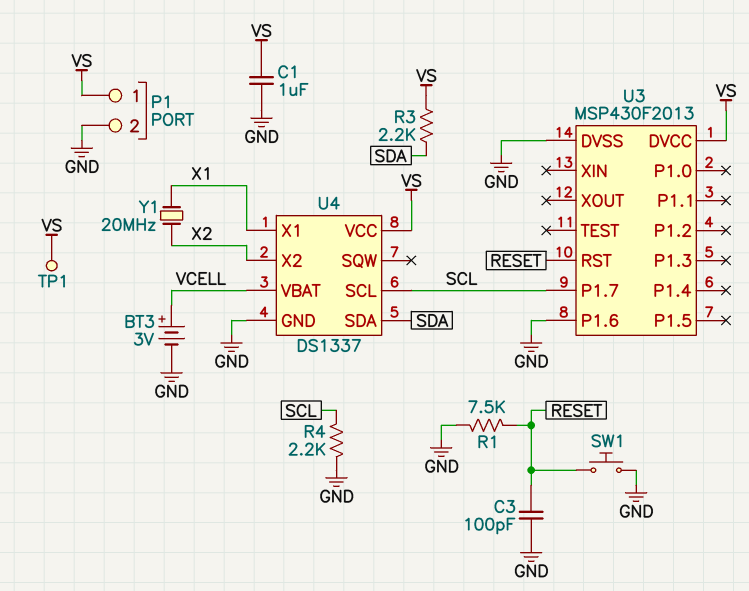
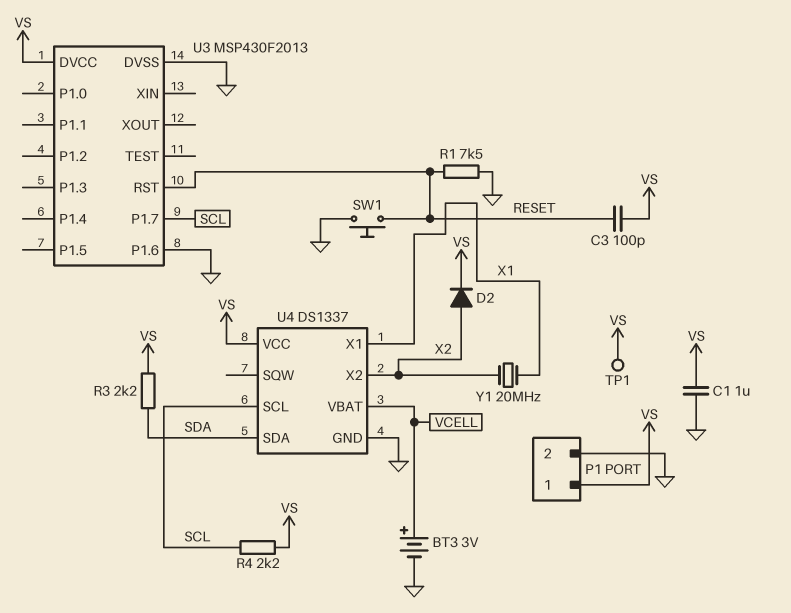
C3: 100pF (GND, RESET) -> 100pF (RESET, VS)
D2: none -> diode (A X2, K VS)
R4: 2.2k (GND, SCL) -> 2.2k (SCL, VS)

